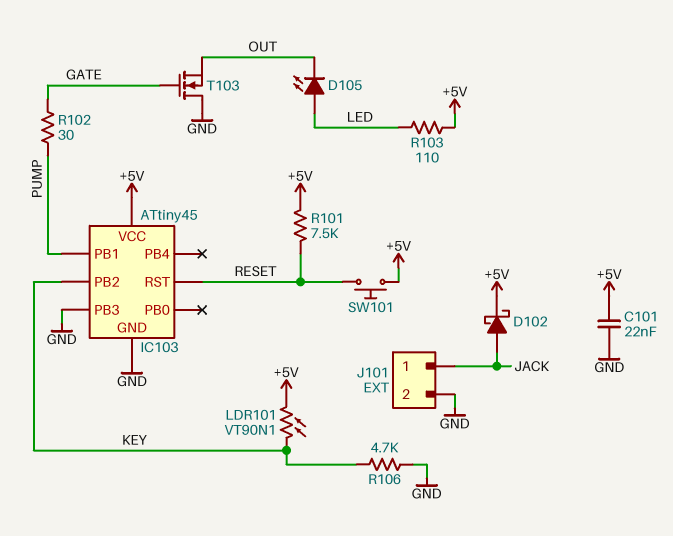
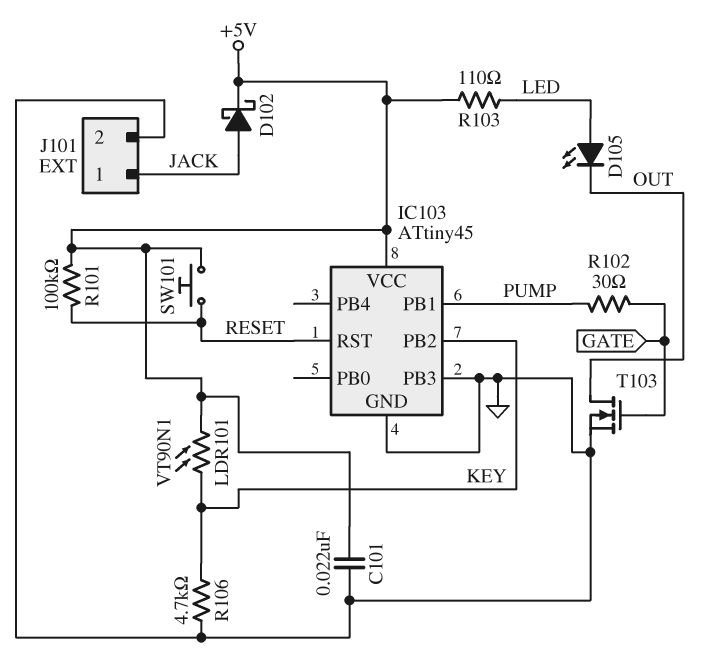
R101: 7.5k (+5V, RESET) -> 100k (+5V, RESET)
T103: NMOS (G GATE, D GND, S OUT) -> NMOS (G GATE, D OUT, S GND)

